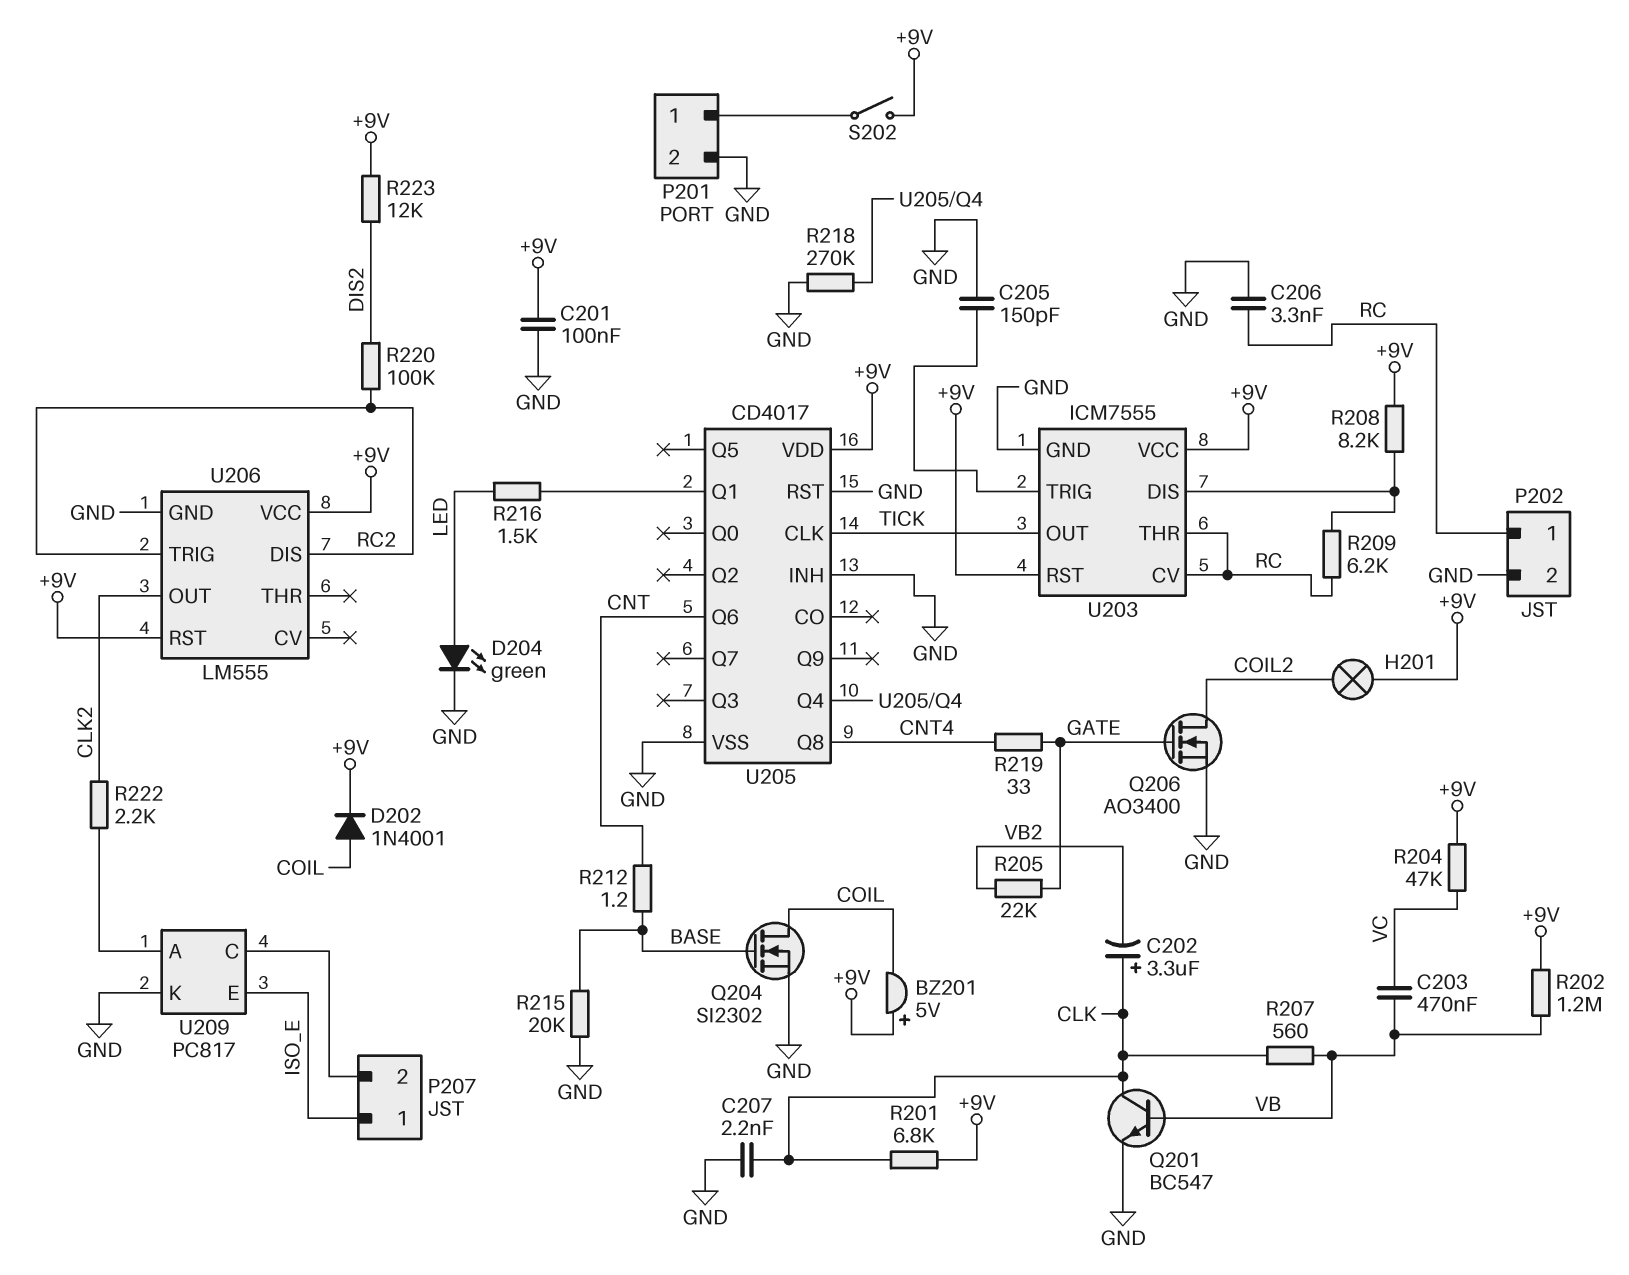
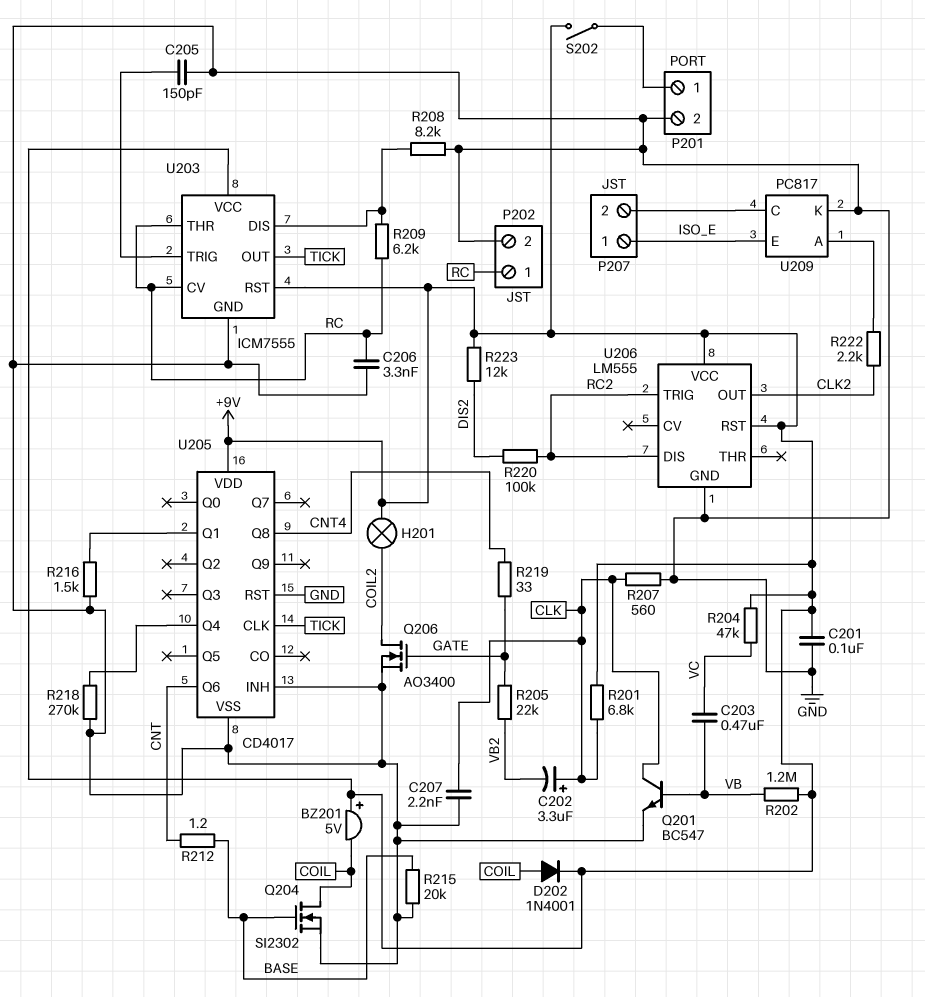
D204: LED green (A LED, K GND) -> none
R207: 560 (CLK, VB) -> 560 (CLK, GND)
R208: 8.2k (+9V, U203/DIS) -> 8.2k (GND, U203/DIS)
R216: 1.5k (LED, U205/Q1) -> 1.5k (GND, U205/Q1)

